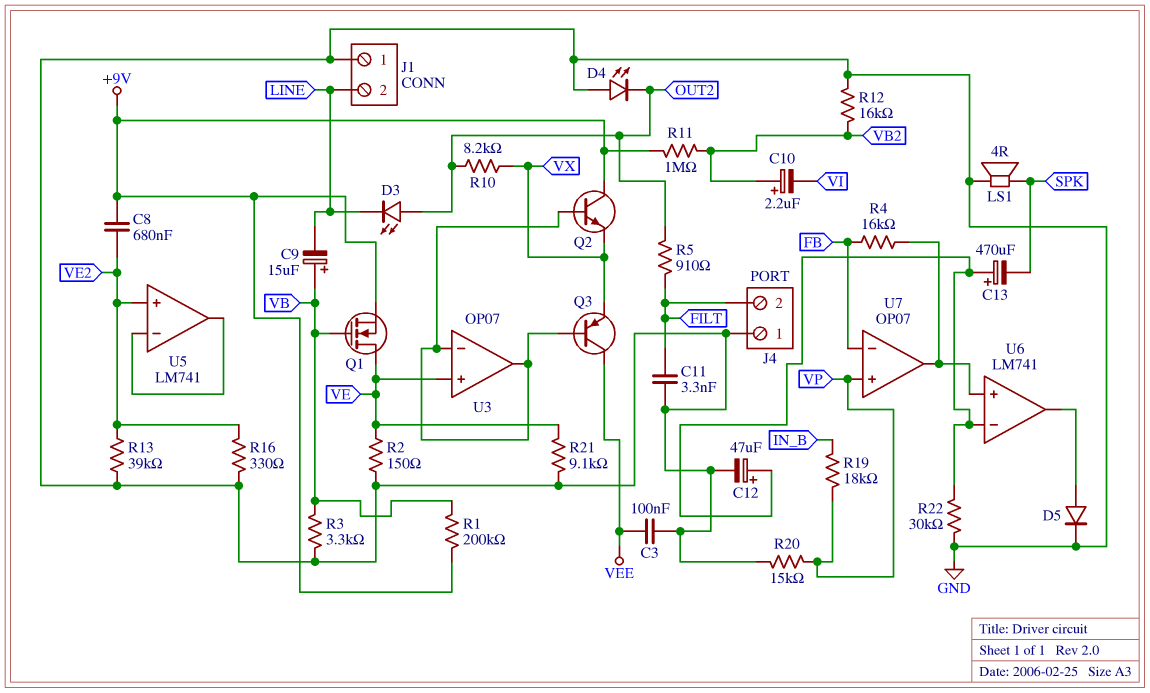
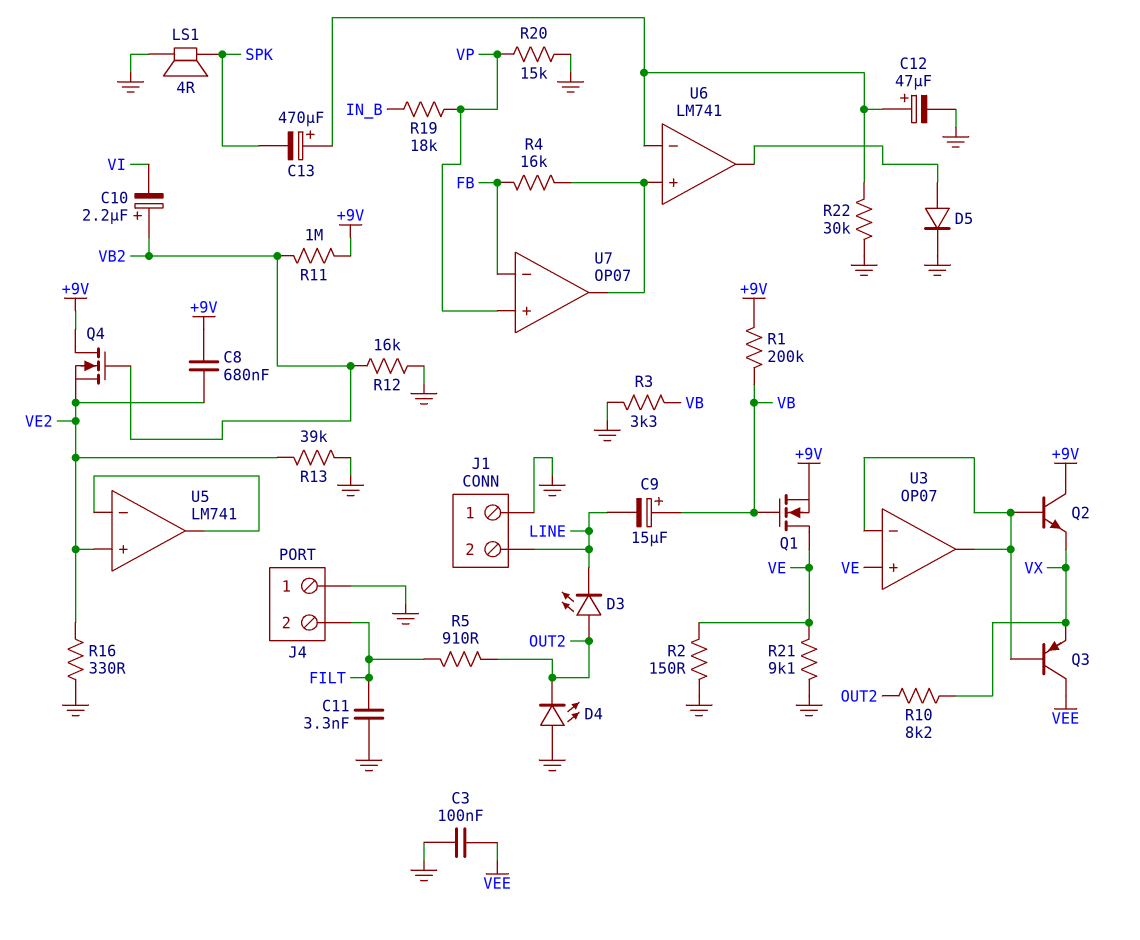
Q4: none -> NMOS (G VB2, D +9V, S VE2)

